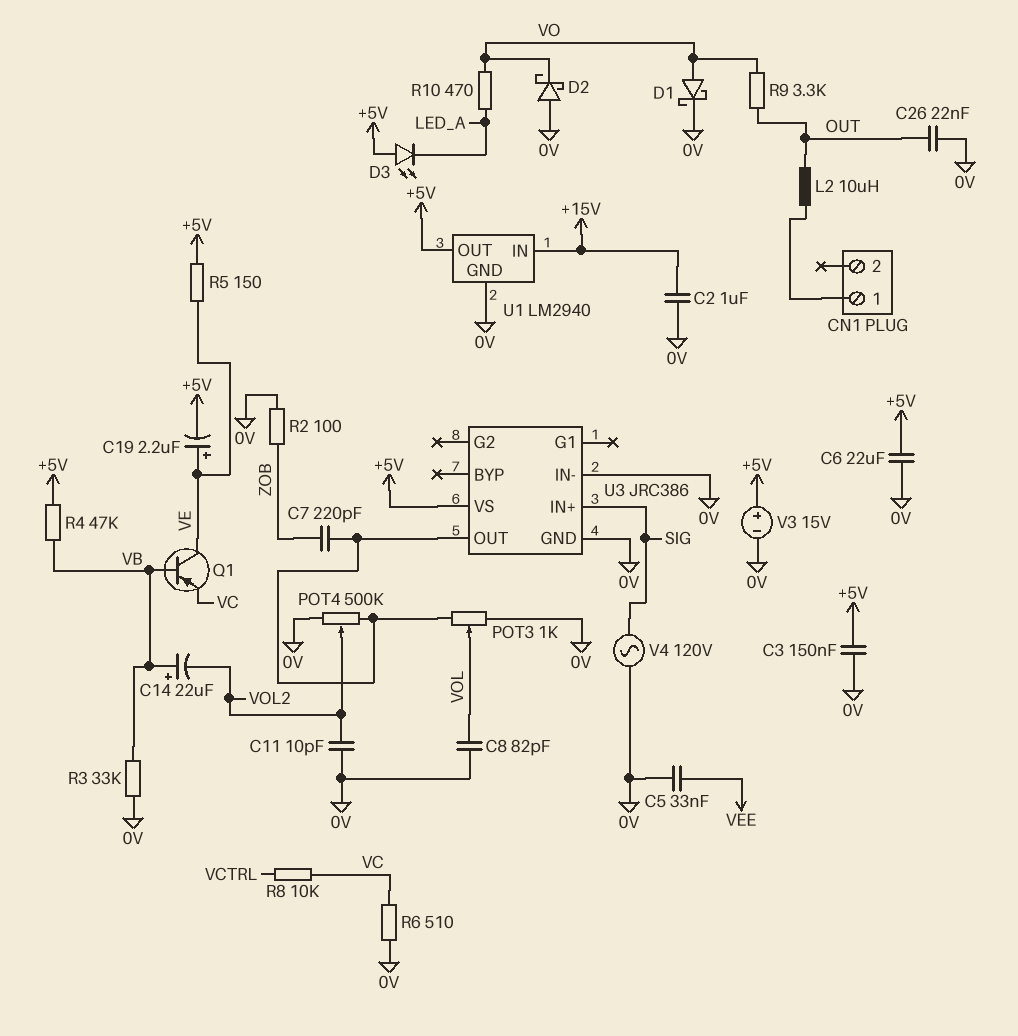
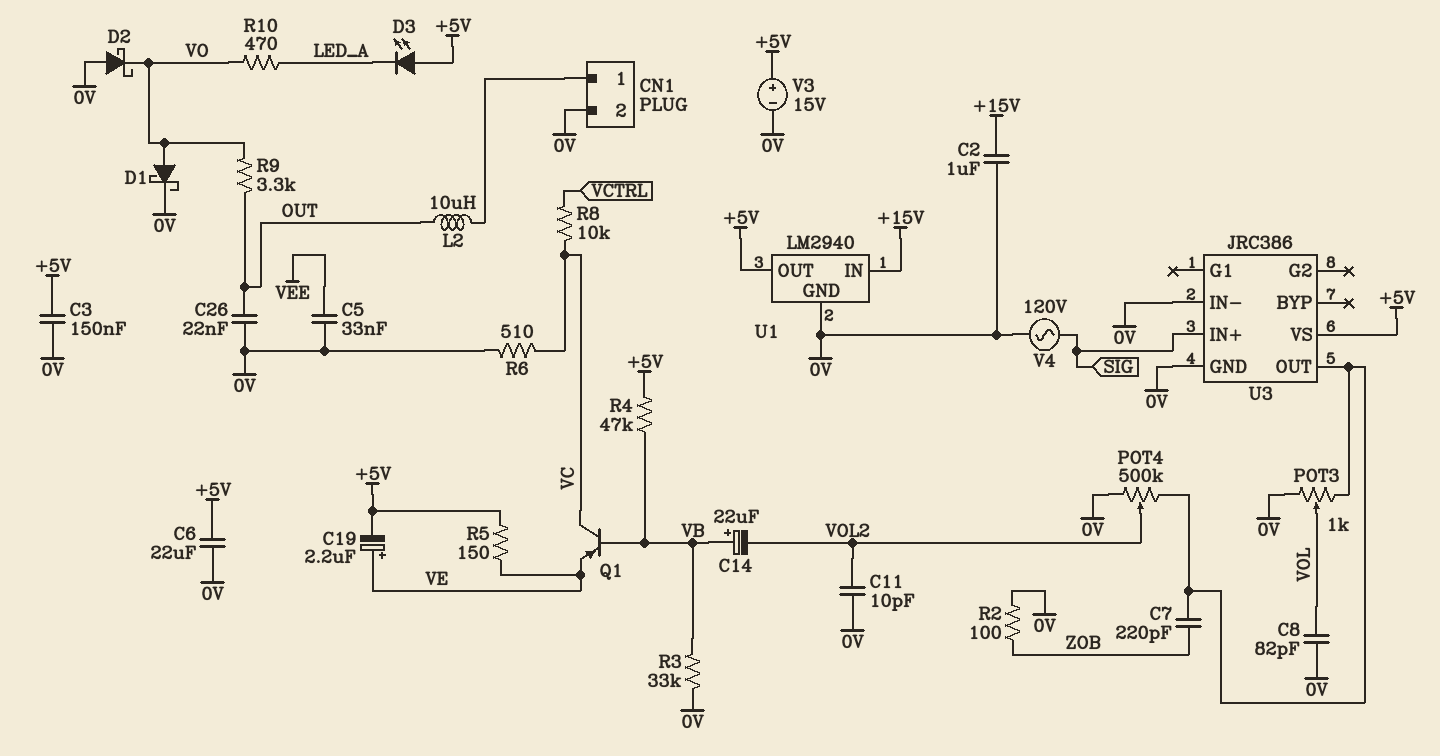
CN1 pin 2: none -> 0V
Q1: PNP (B VB, C VE, E VC) -> PNP (B VB, C VC, E VE)

